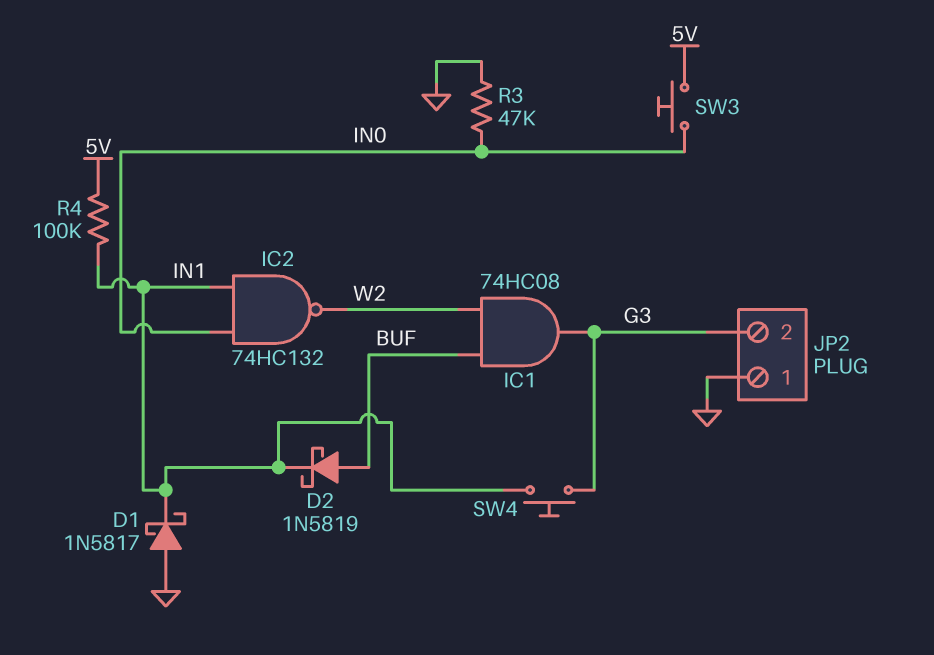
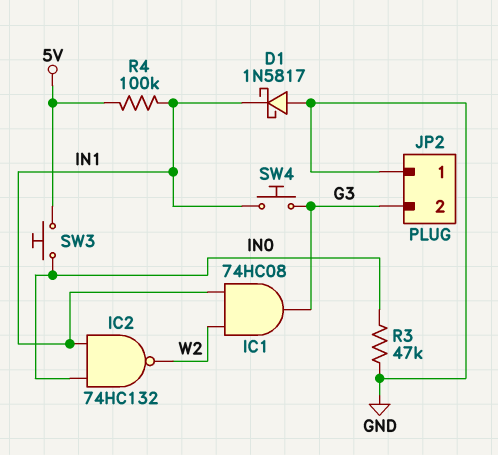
D2: schottky 1N5819 (A BUF, K IN1) -> none
IC1: AND 74HC08 (in BUF, in W2, out G3) -> AND 74HC08 (in IN1, in W2, out G3)

